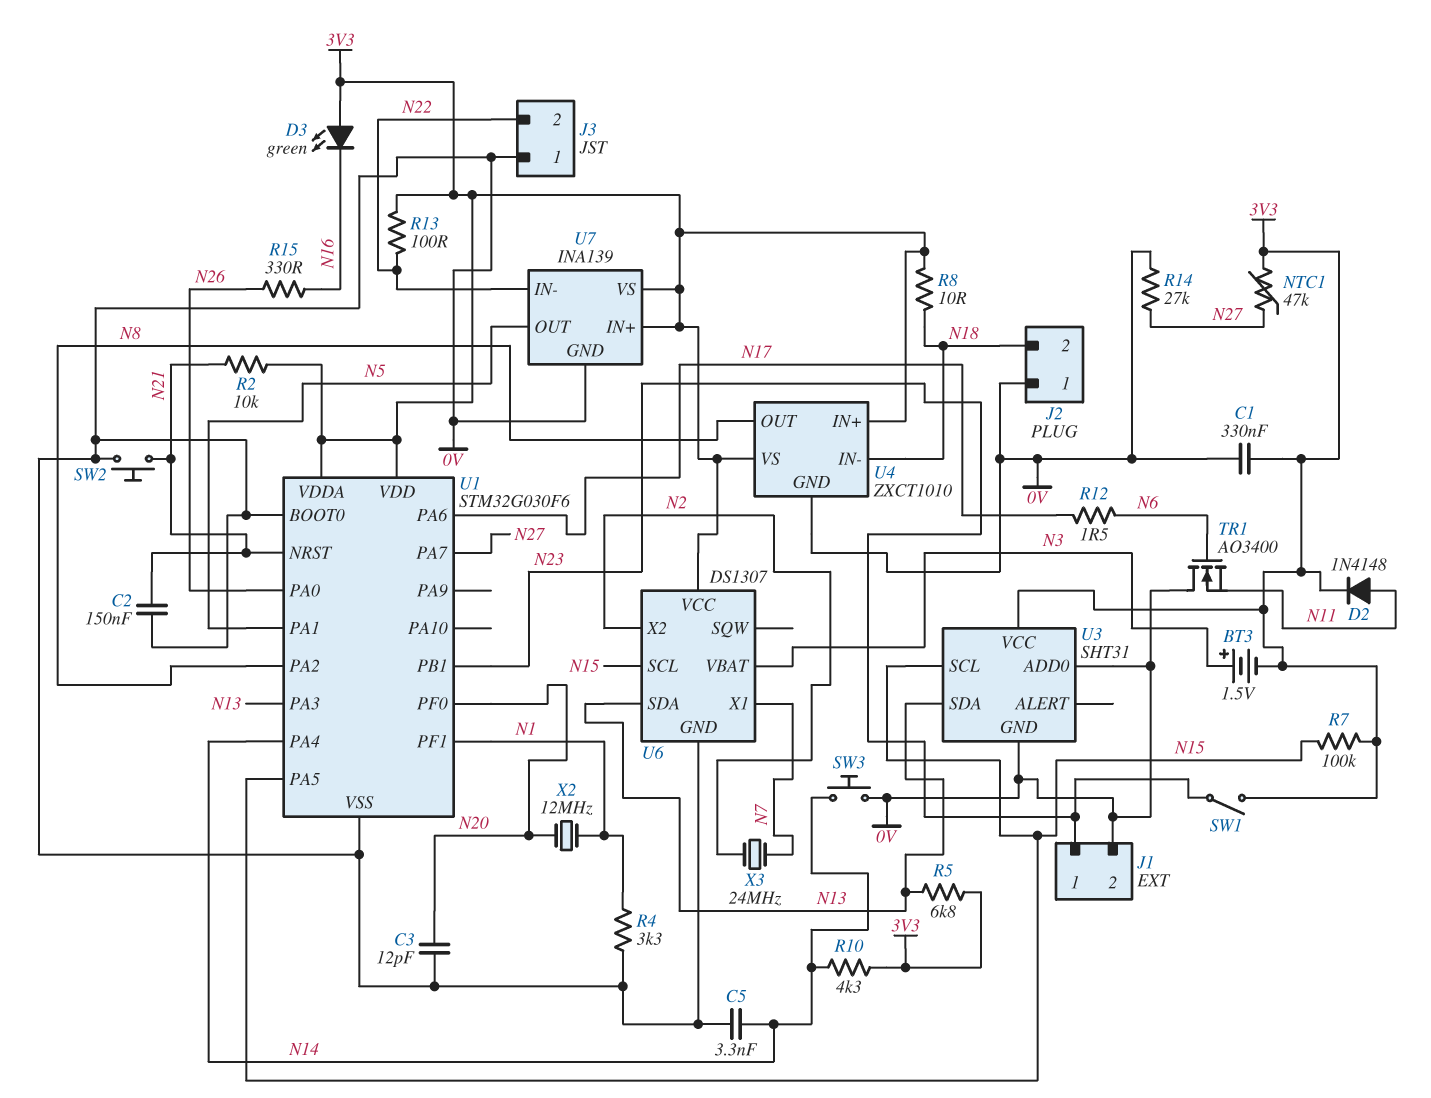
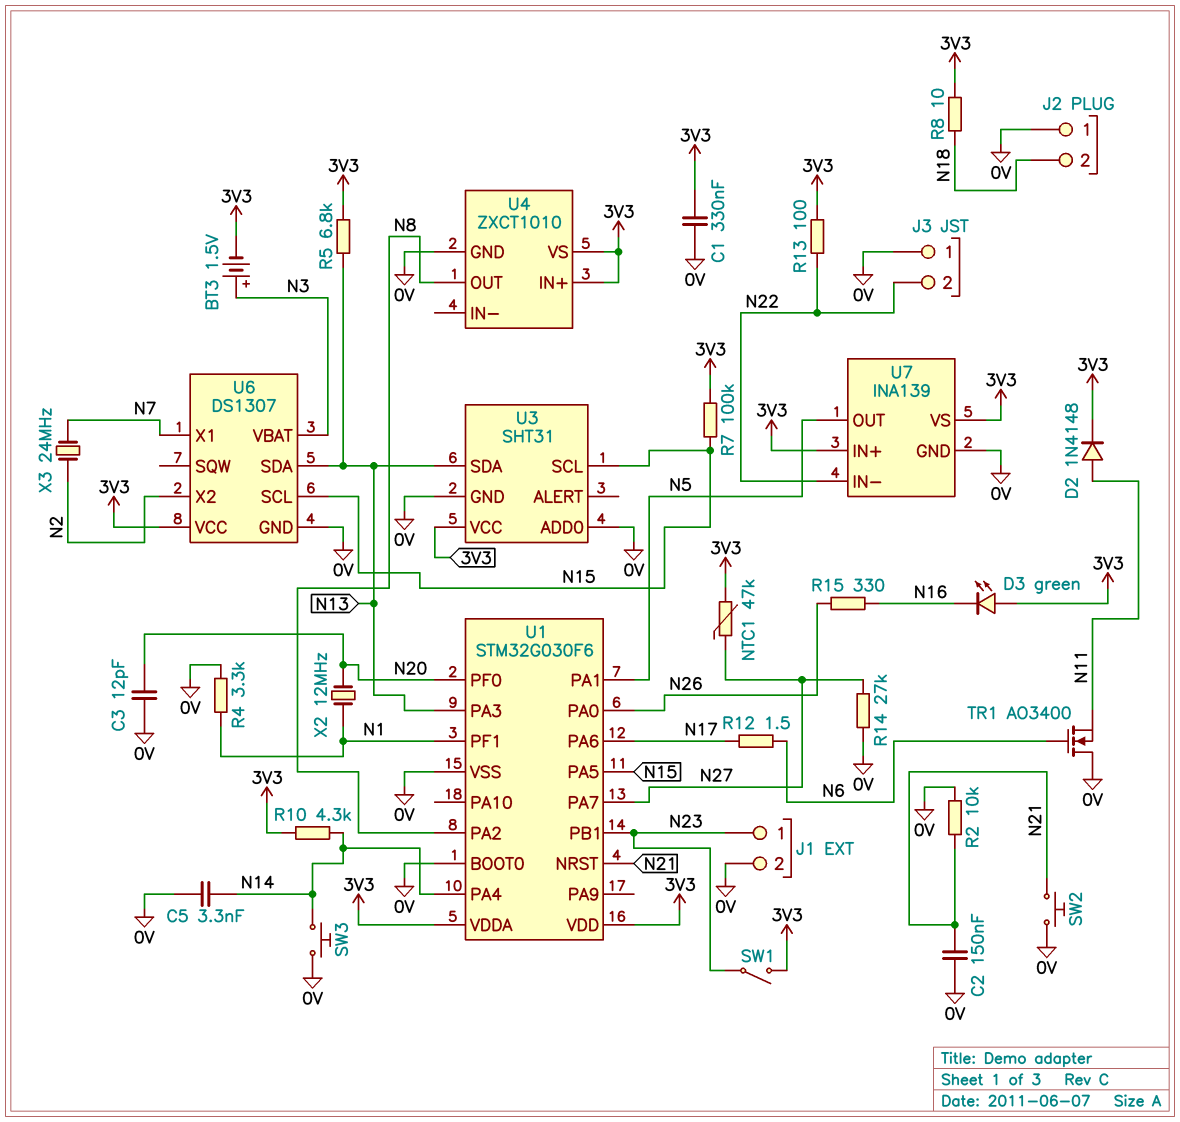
R2: 10k (3V3, N21) -> 10k (0V, N21)
U4 pin IN-: N18 -> none

